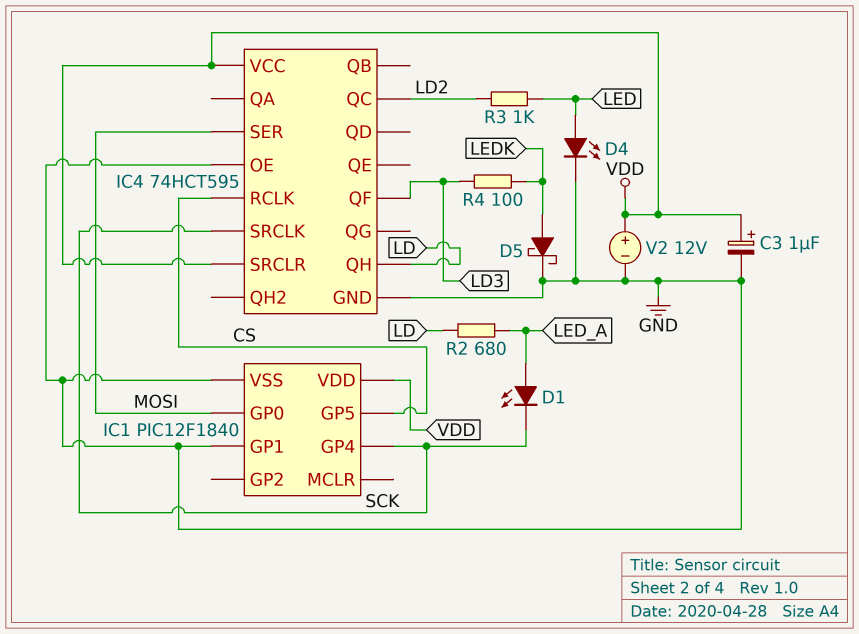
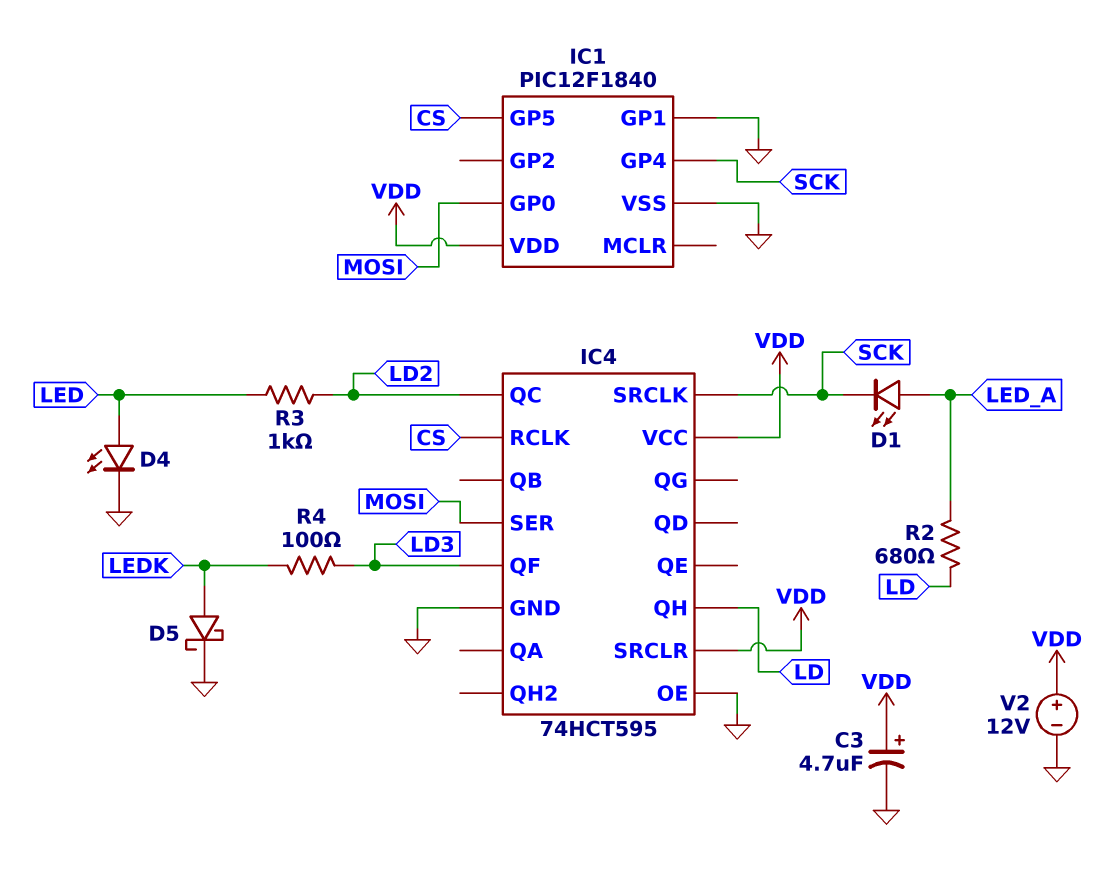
C3: 1uF (plus VDD, minus GND) -> 4.7uF (plus VDD, minus GND)

